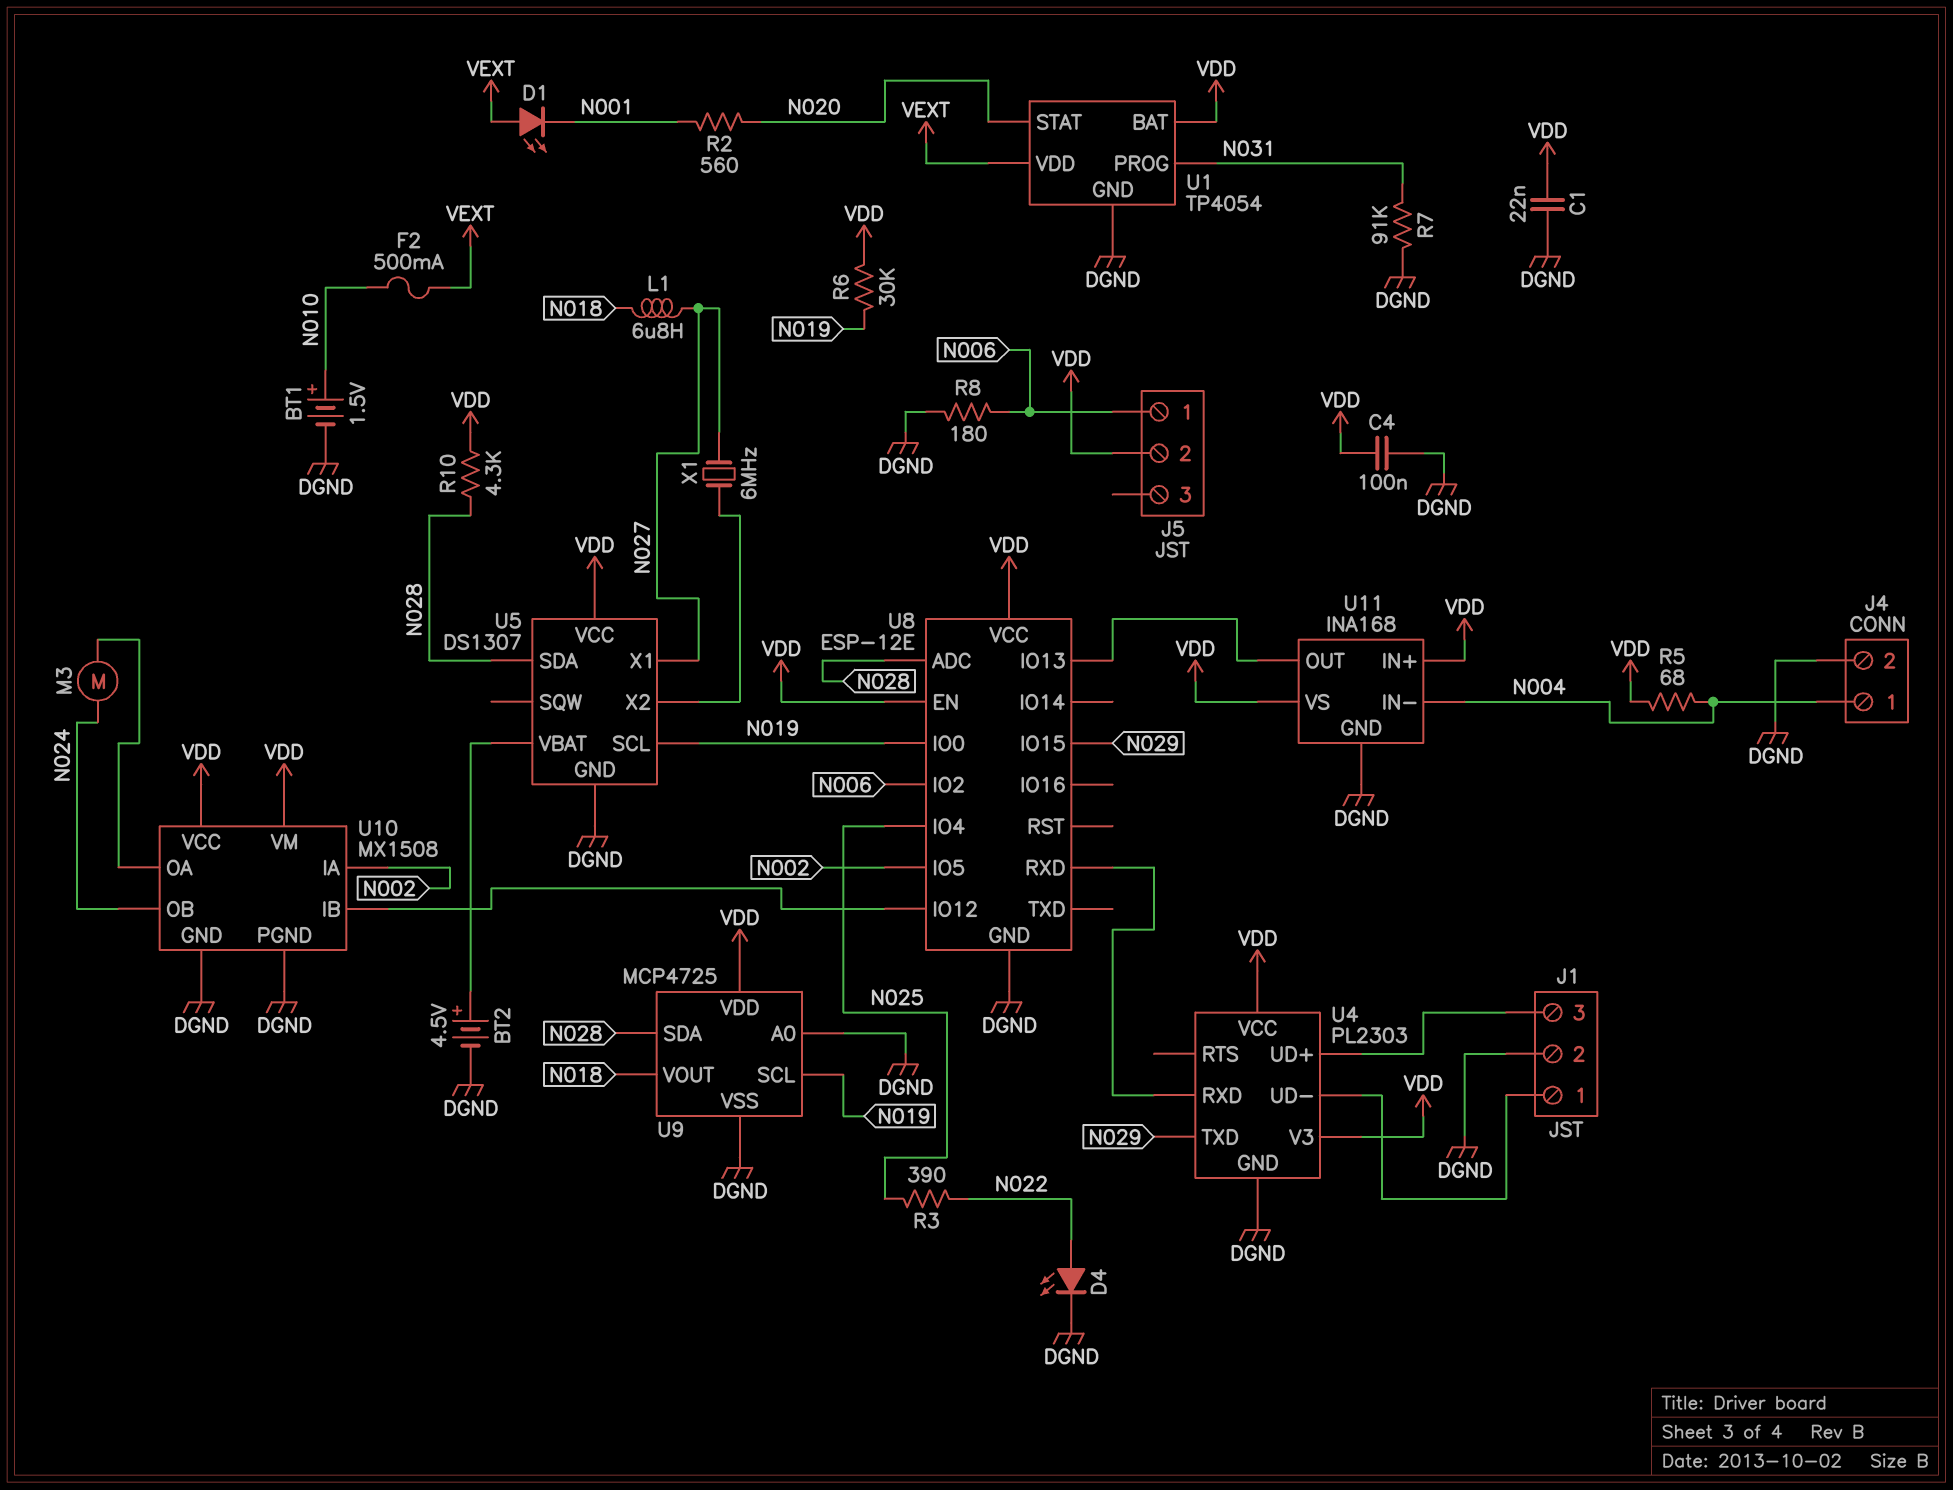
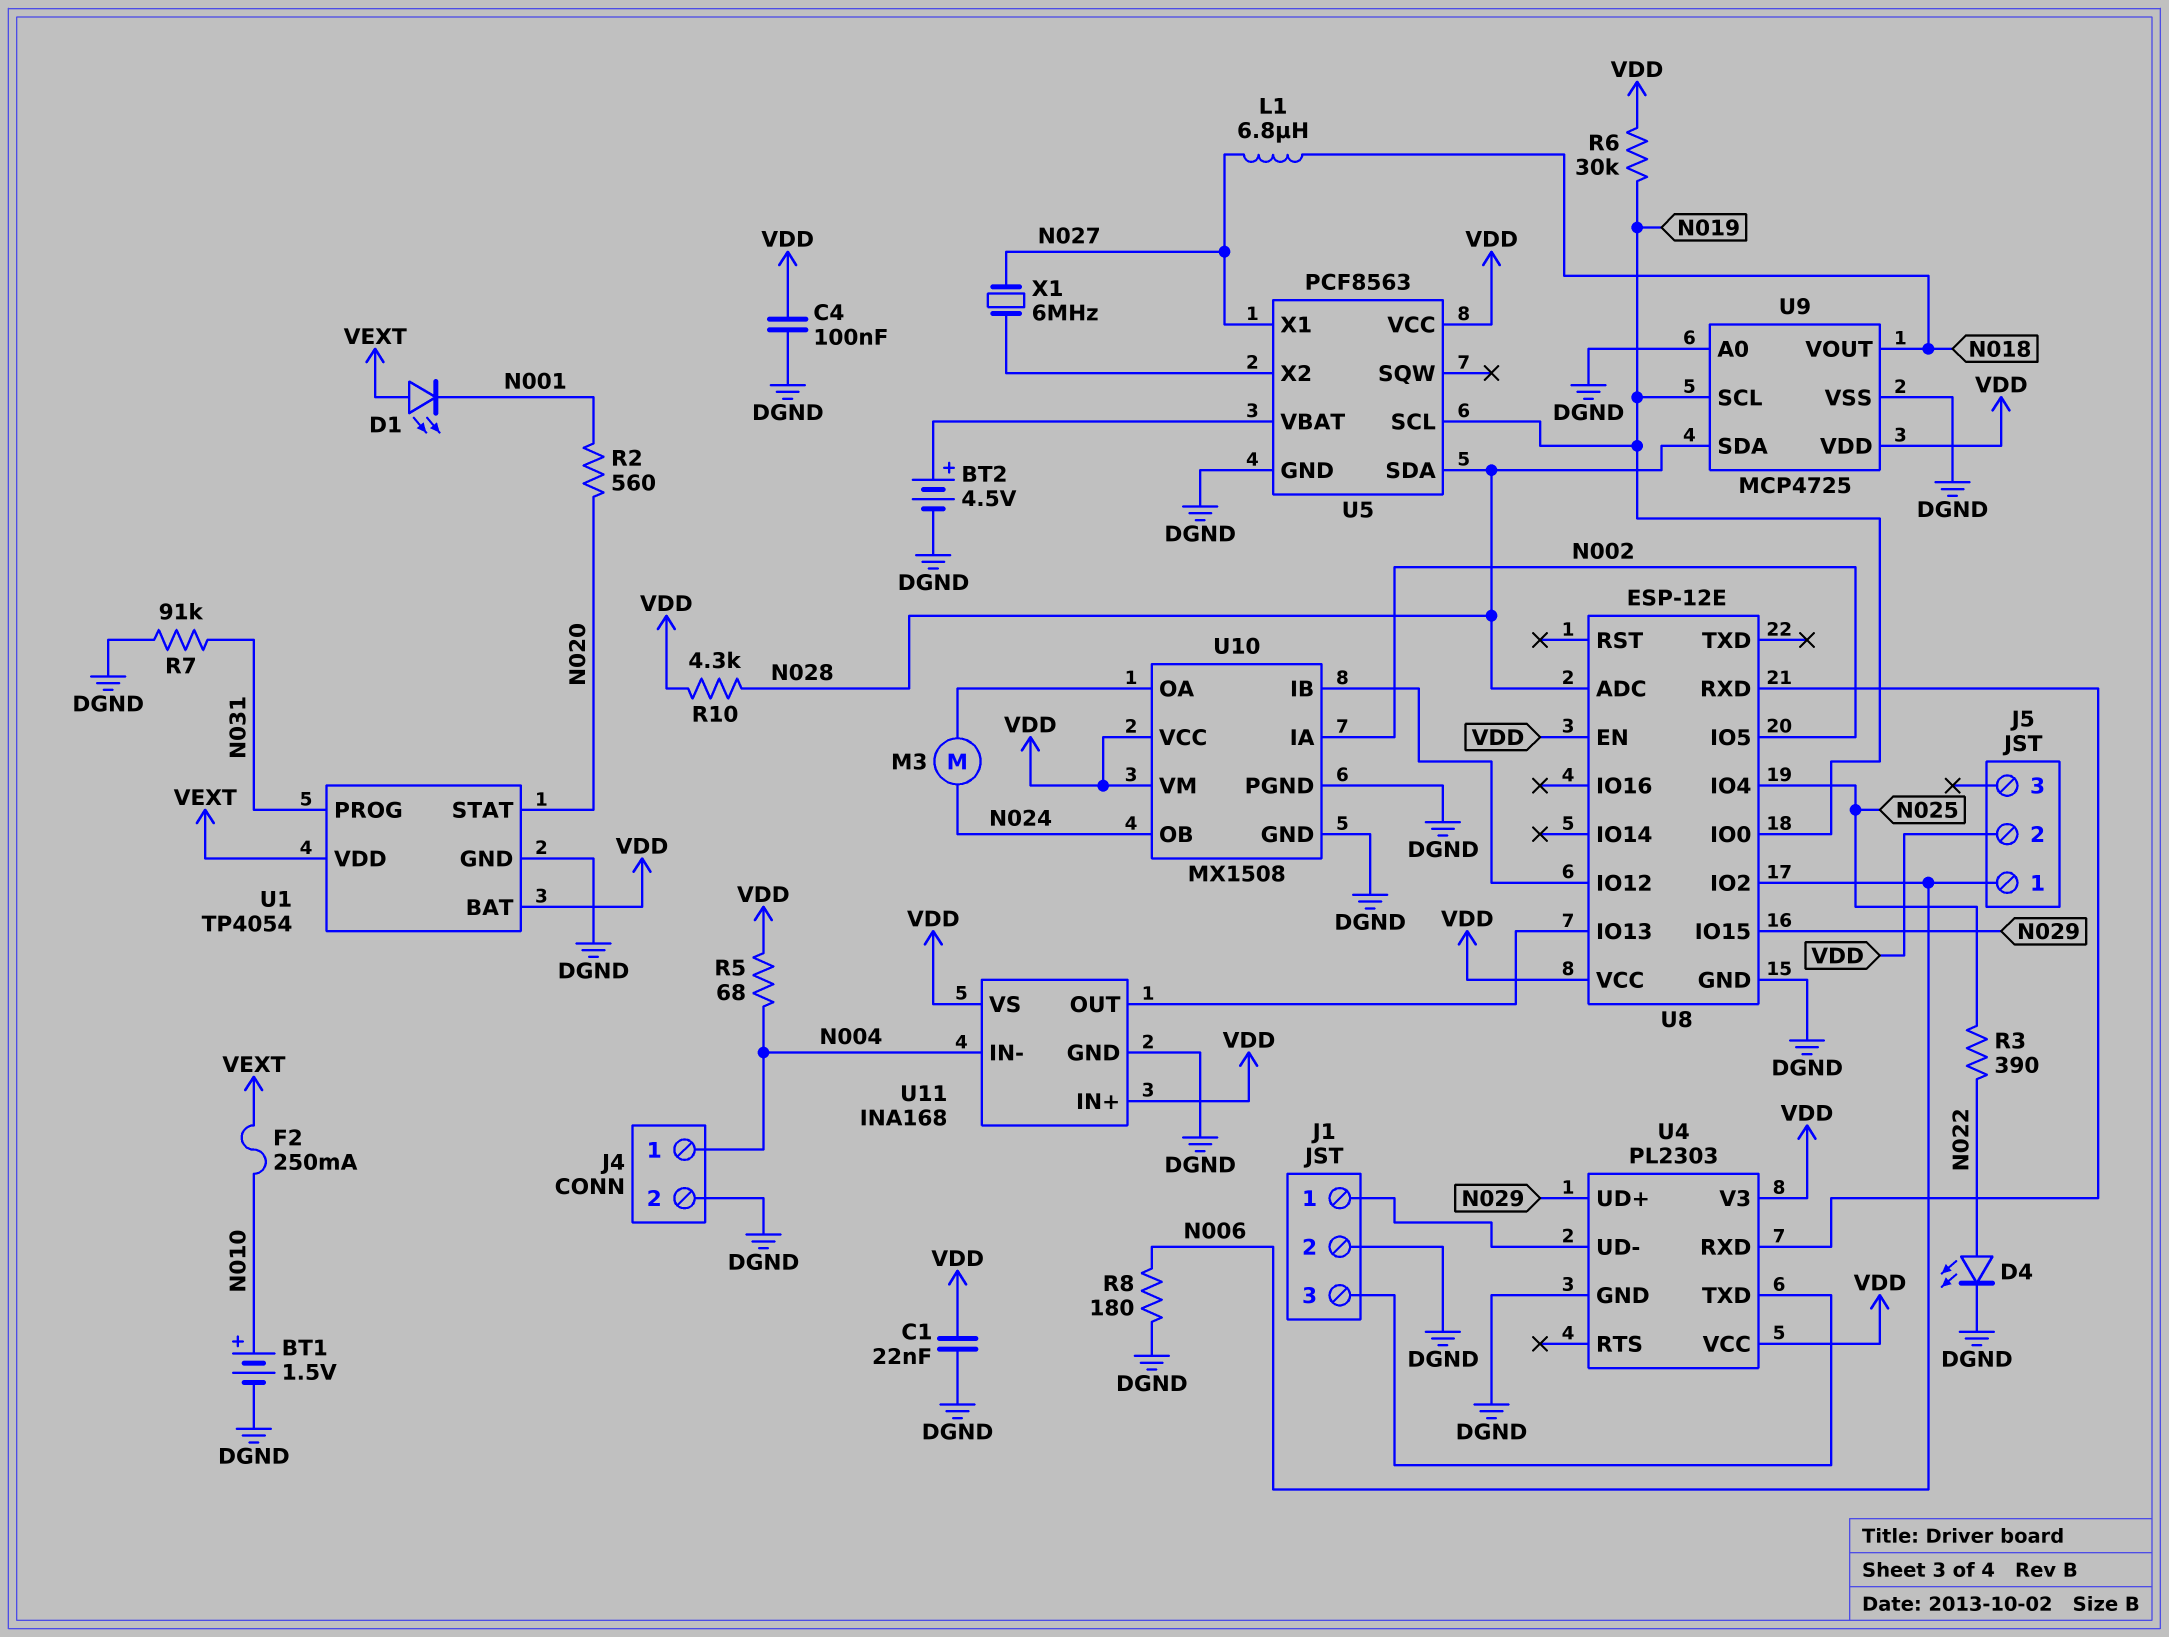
F2: 500mA (N010, VEXT) -> 250mA (N010, VEXT)
U4 pin TXD: N029 -> J1/3
U4 pin UD+: J1/3 -> N029
U5: DS1307 -> PCF8563

